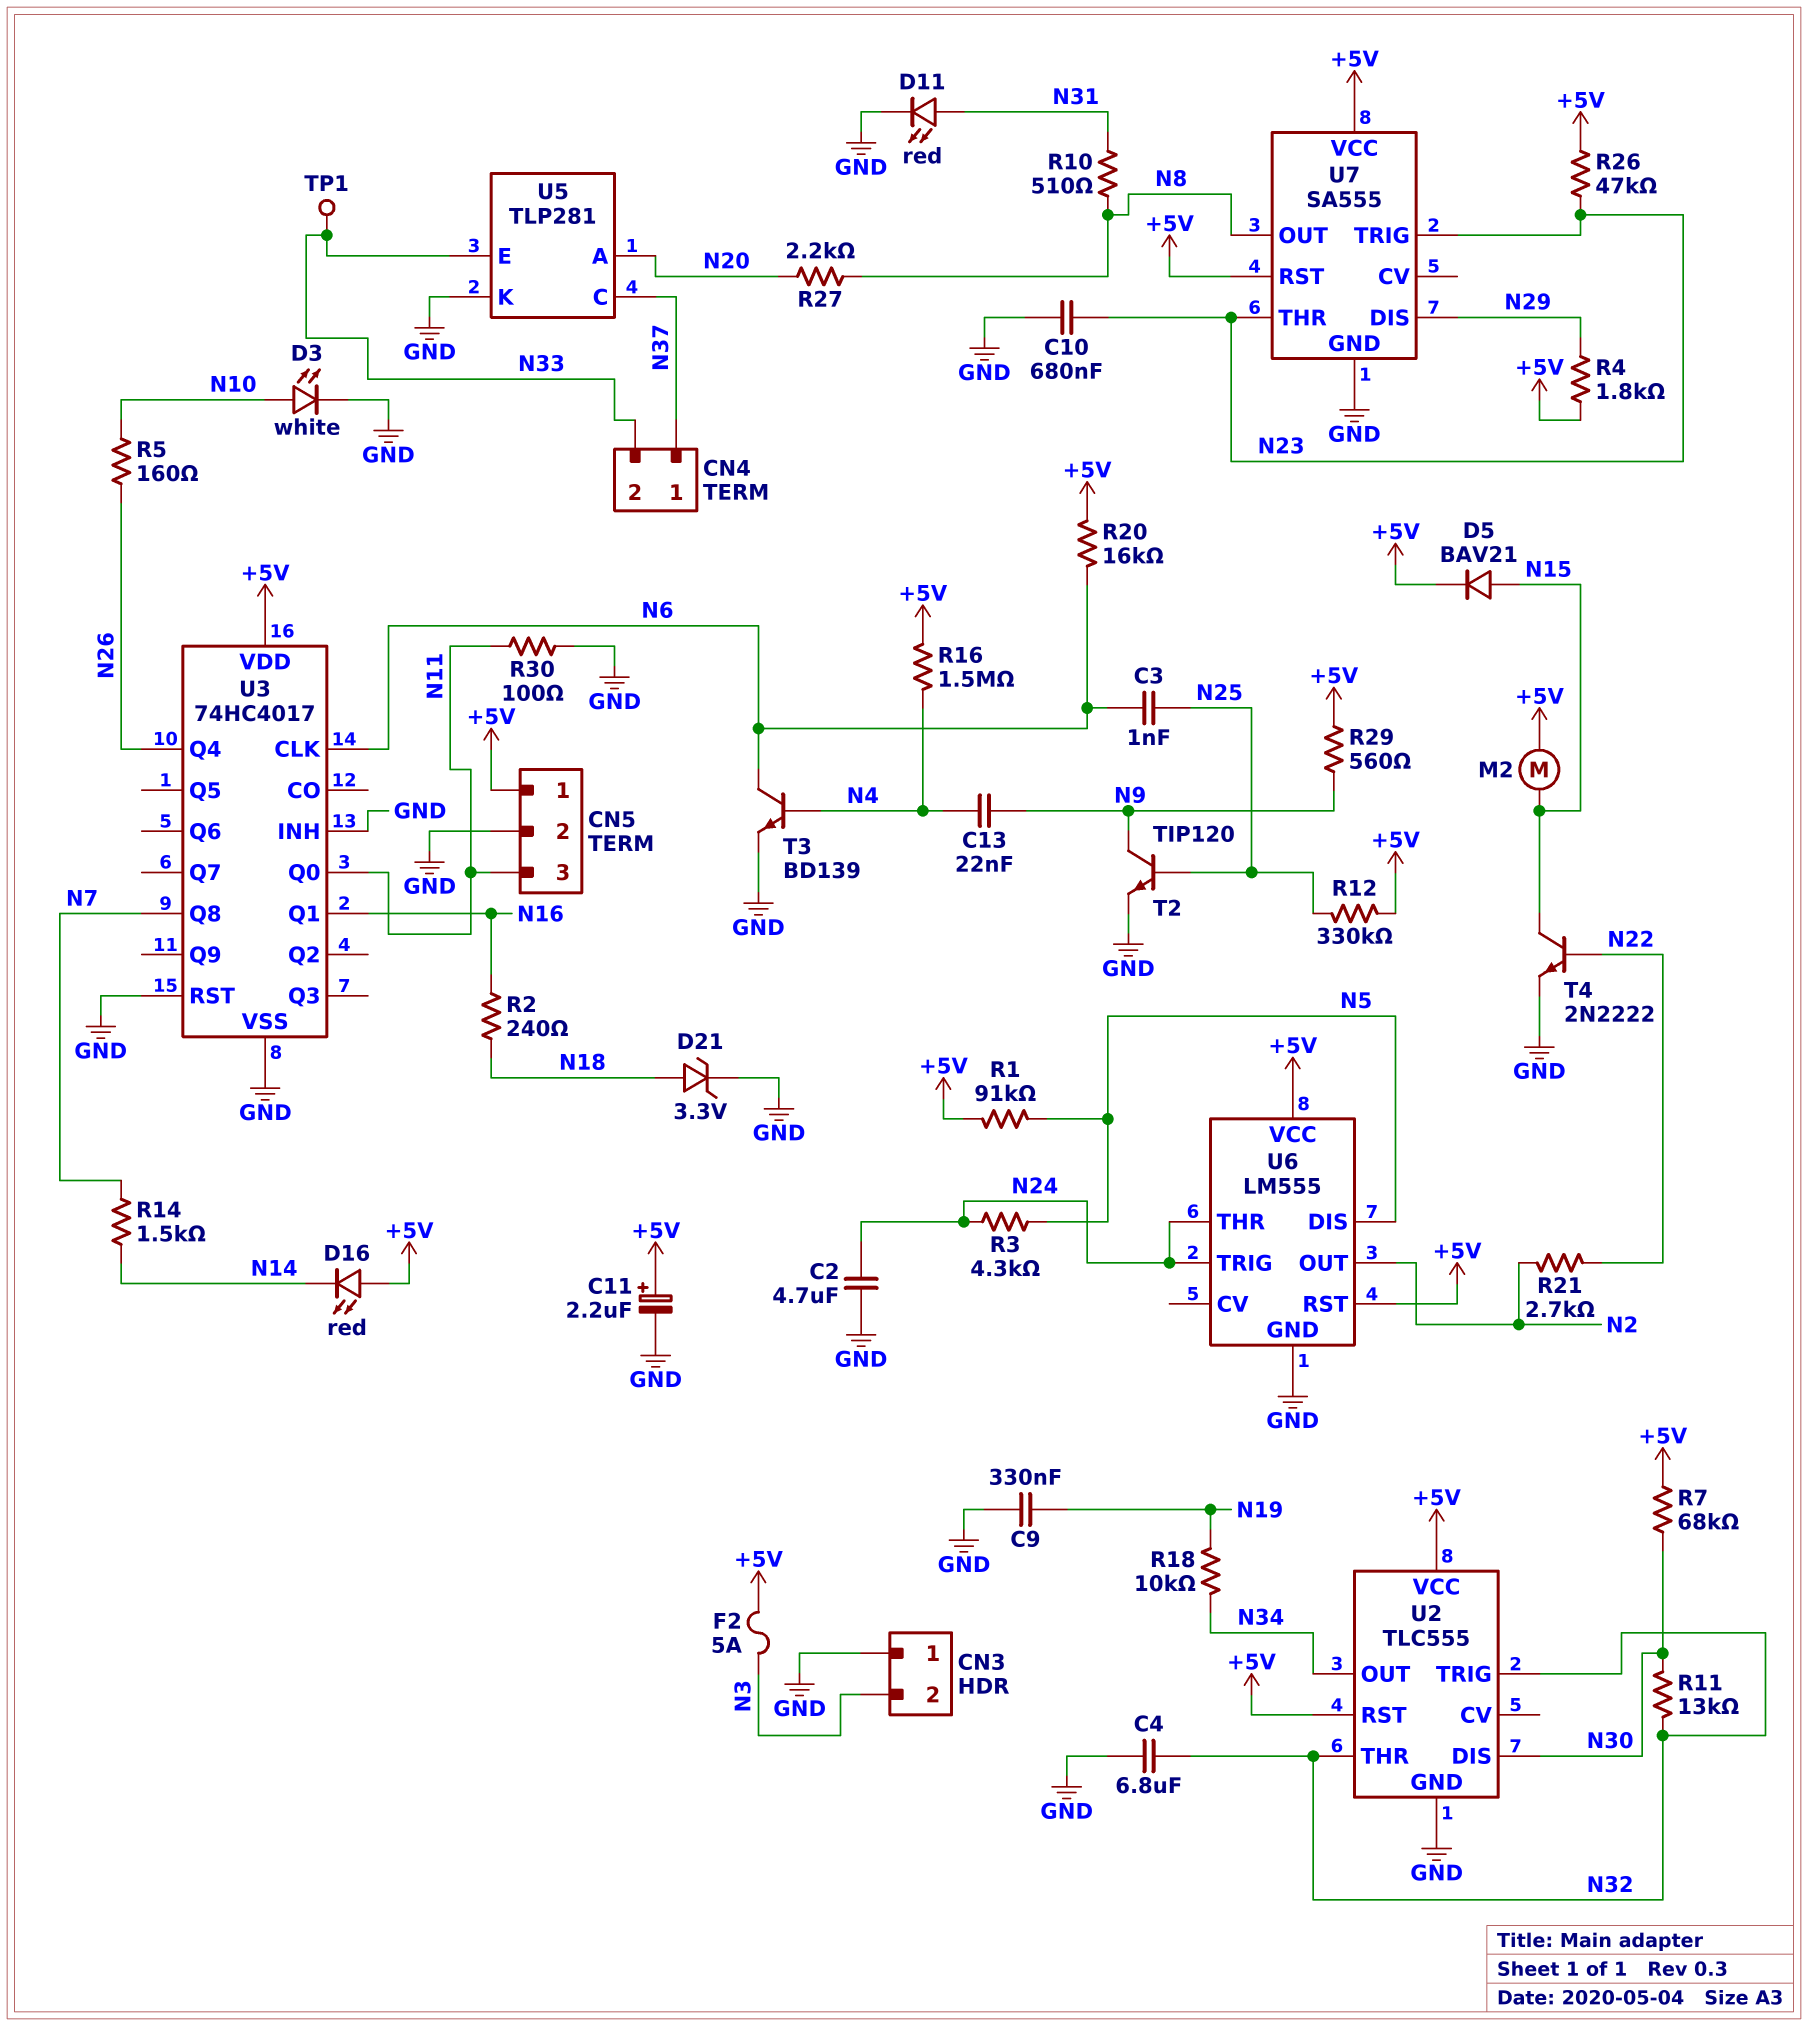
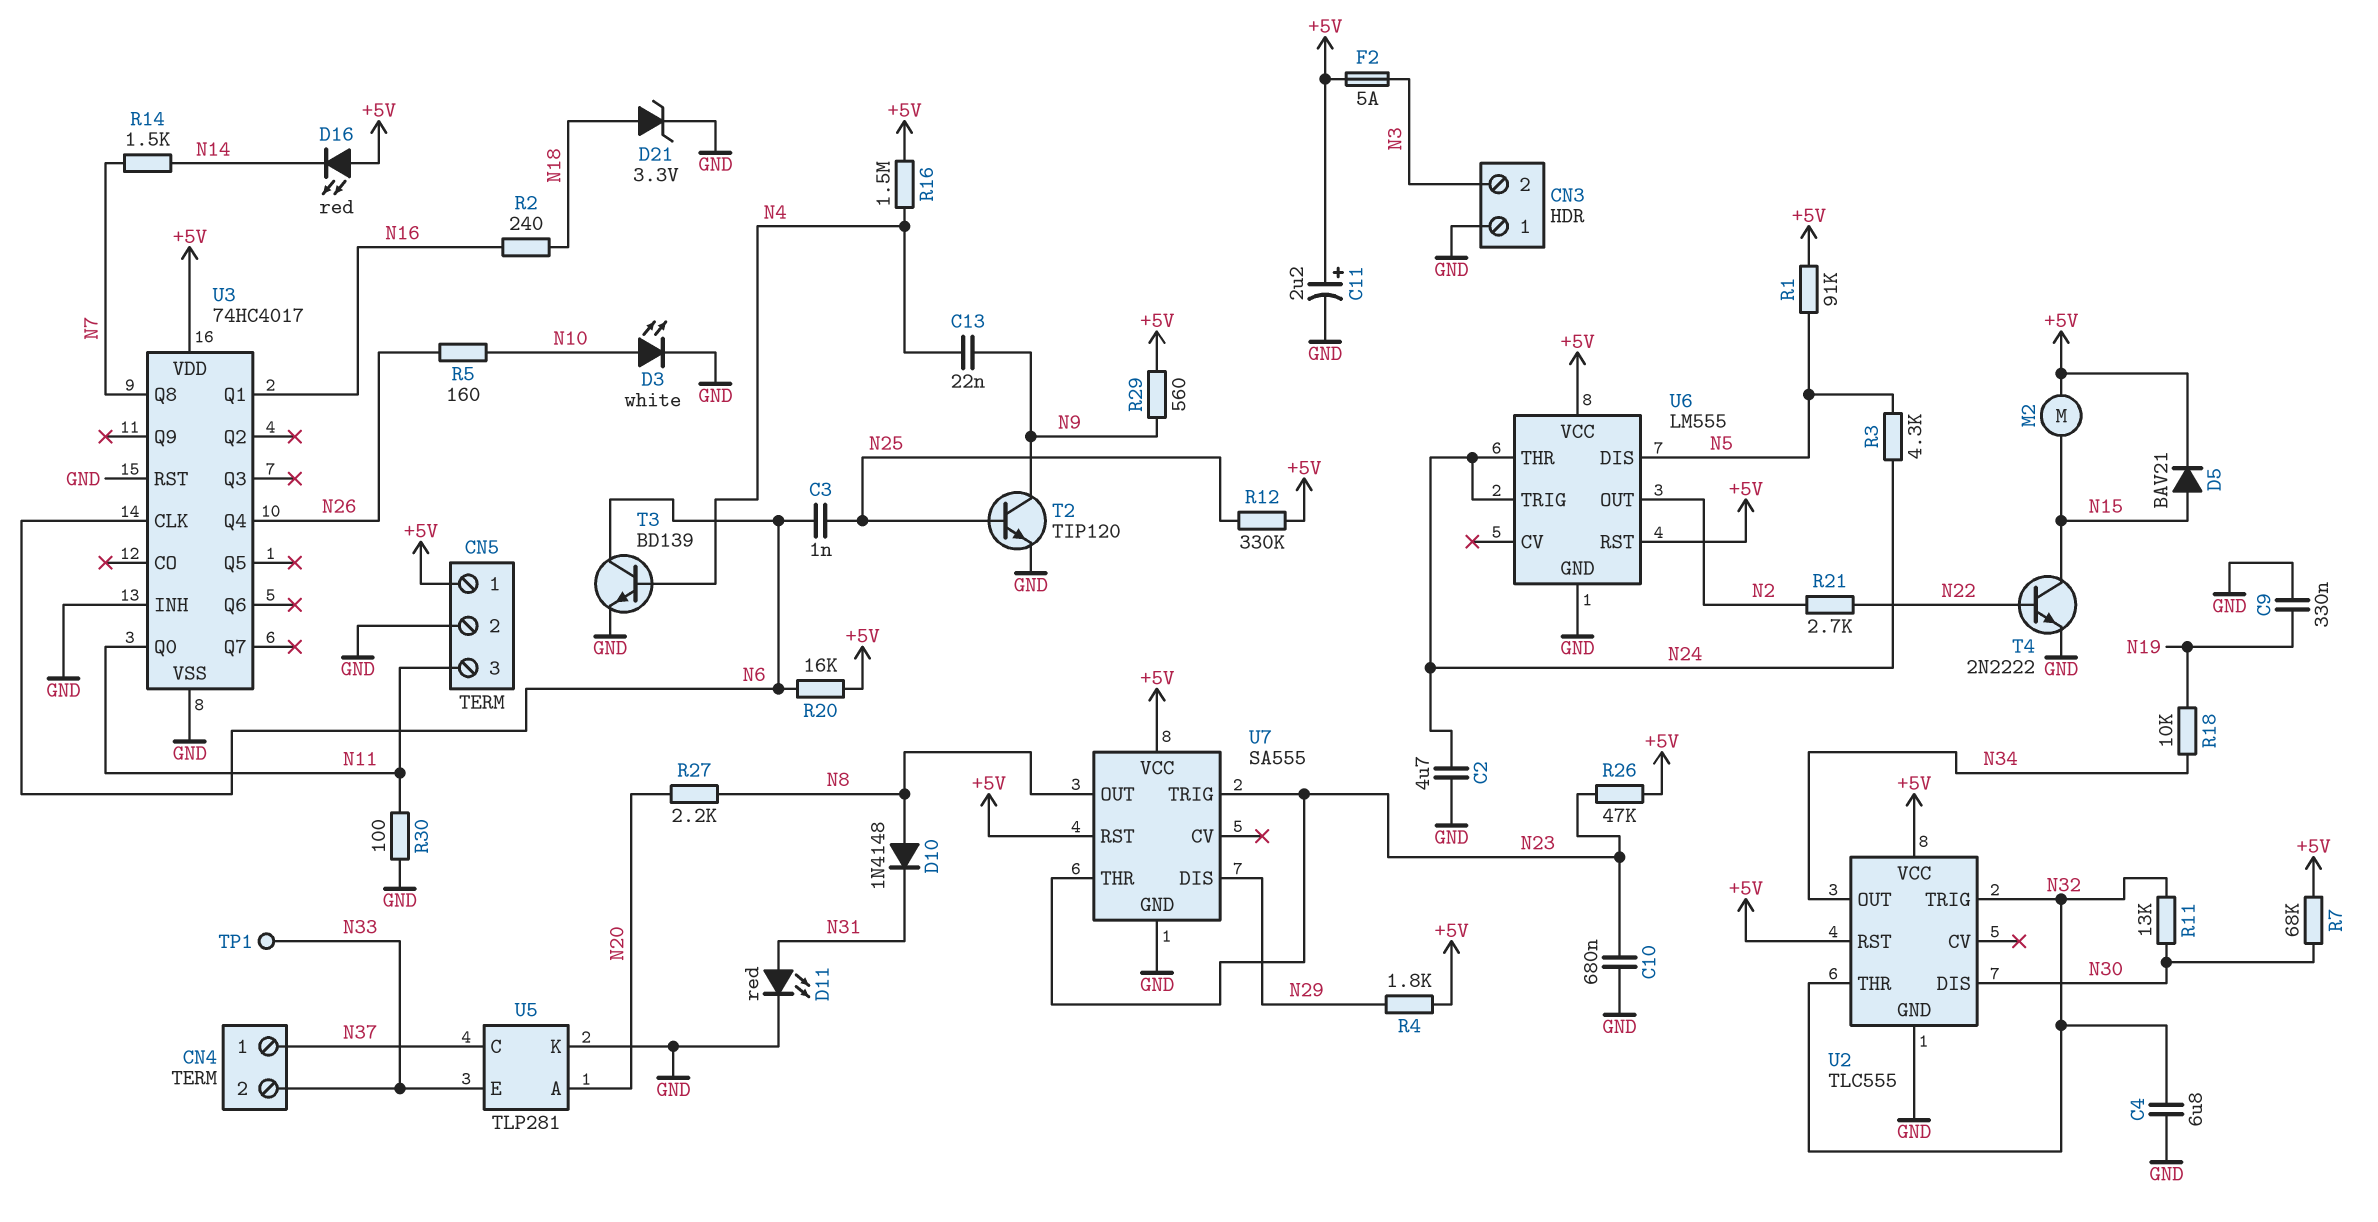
D10: none -> diode 1N4148 (A N8, K N31)
R10: 510 (N8, N31) -> none

